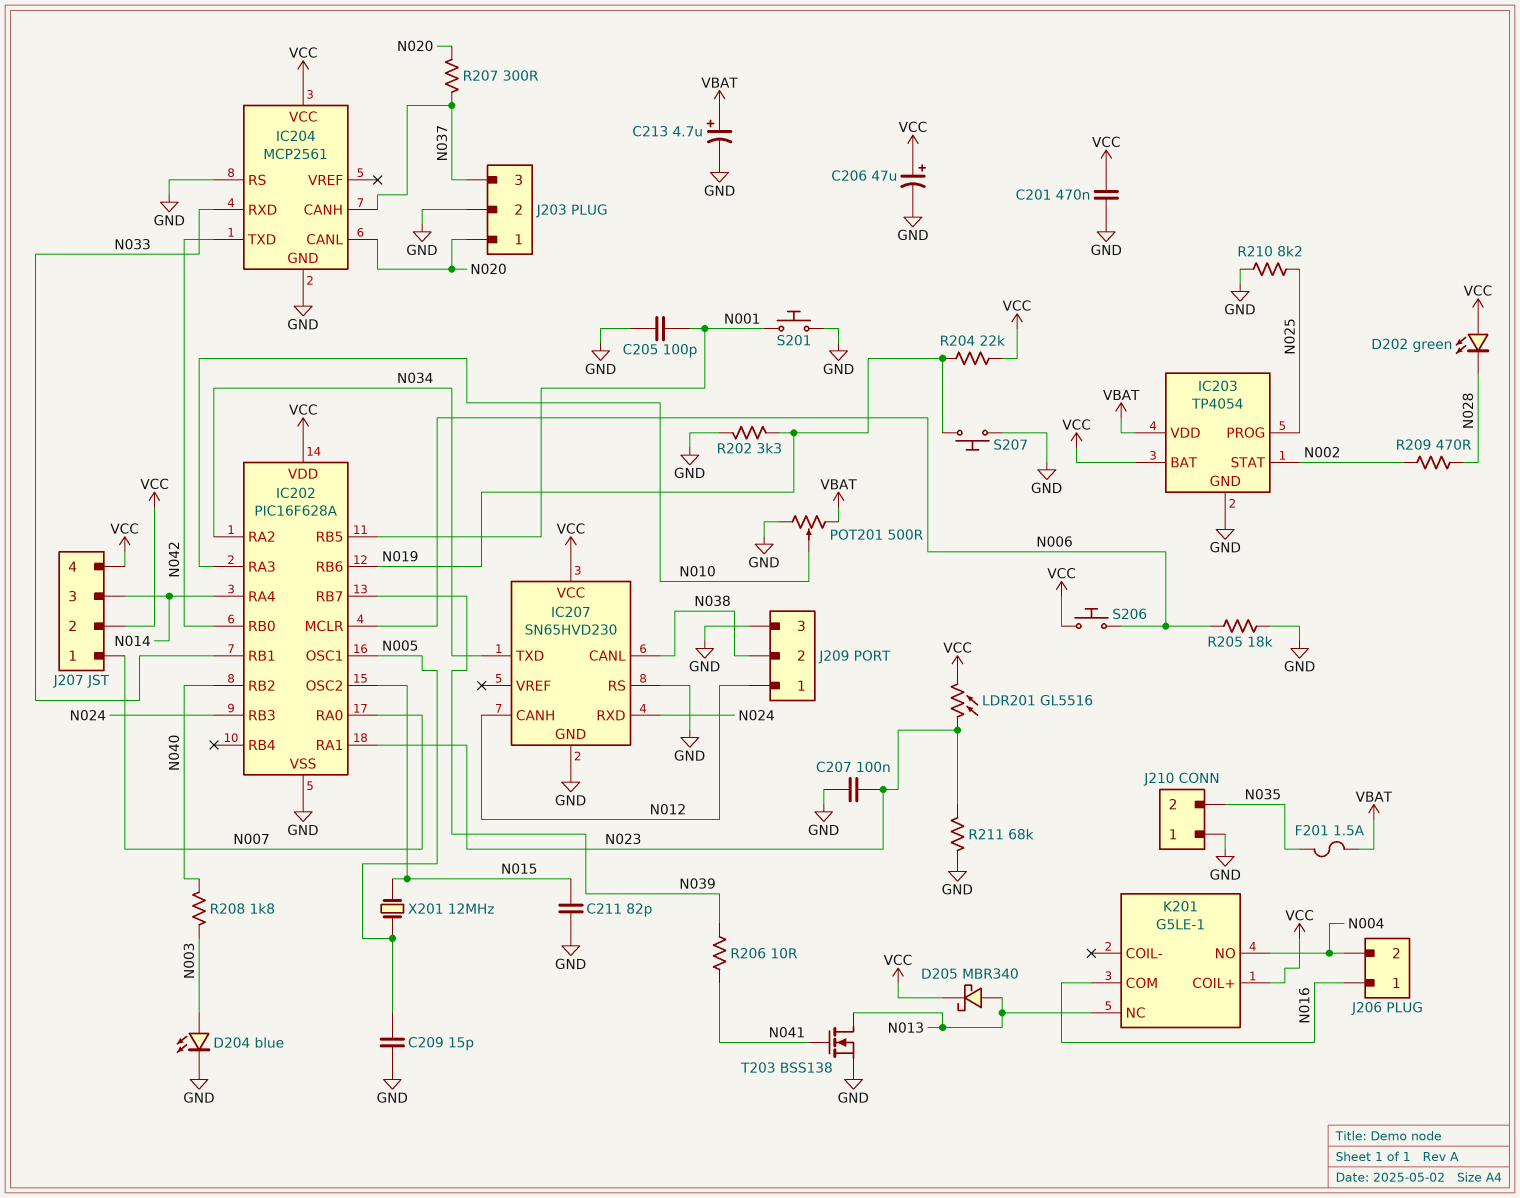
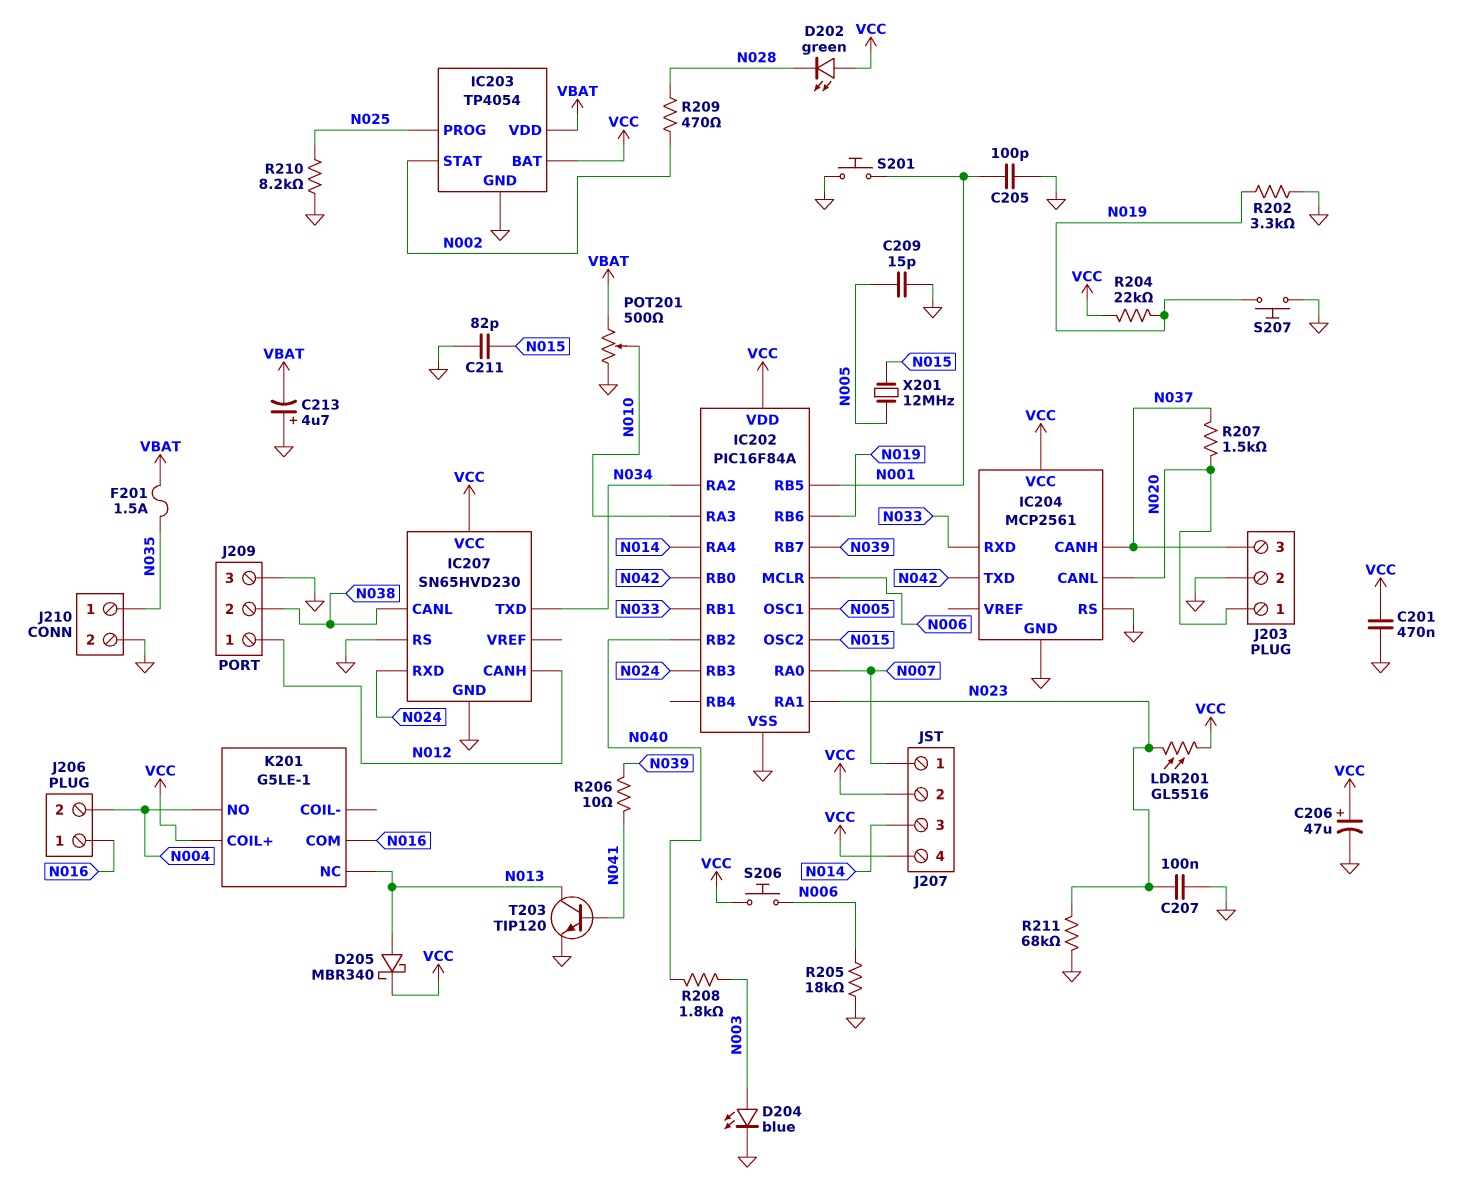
C213: 4.7uF (plus VBAT, minus GND) -> 4.7uF (plus GND, minus VBAT)
IC202: PIC16F628A -> PIC16F84A
J210 pin 1: GND -> N035
J210 pin 2: N035 -> GND
R207: 300 (N020, N037) -> 1.5k (N020, N037)
T203: NMOS BSS138 (G N041, D N013, S GND) -> NPN TIP120 (B N041, C N013, E GND)

